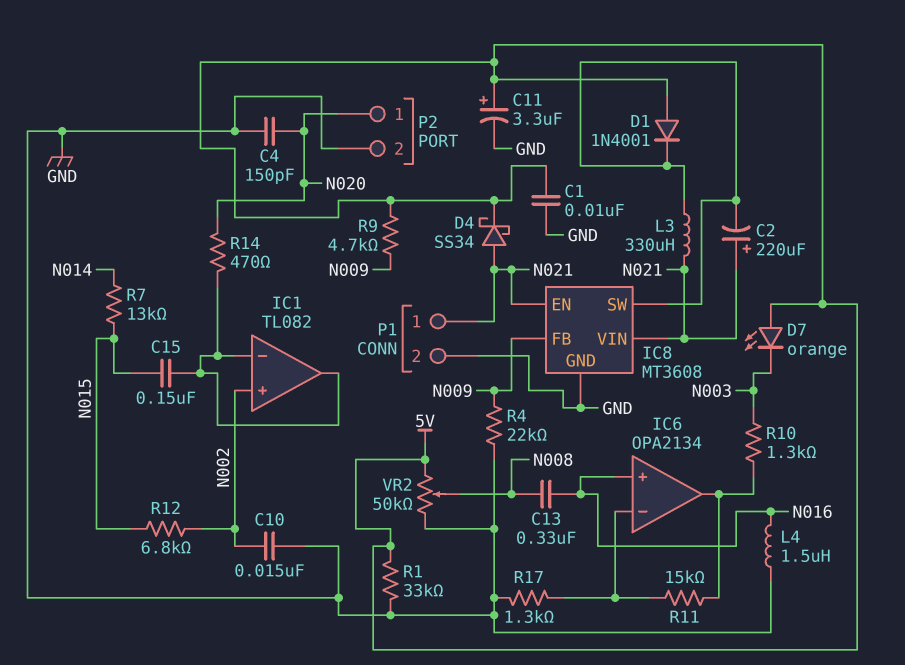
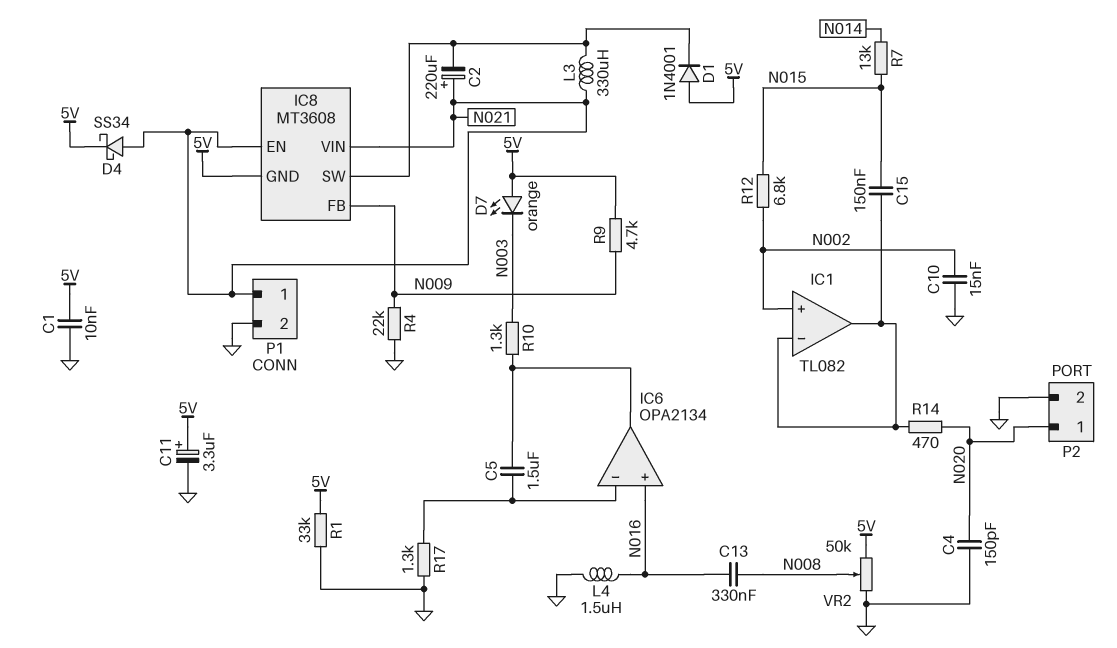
C5: none -> 1.5uF (IC6/in-, IC6/out)
IC8 pin GND: GND -> 5V
R11: 15k (IC6/in-, IC6/out) -> none

